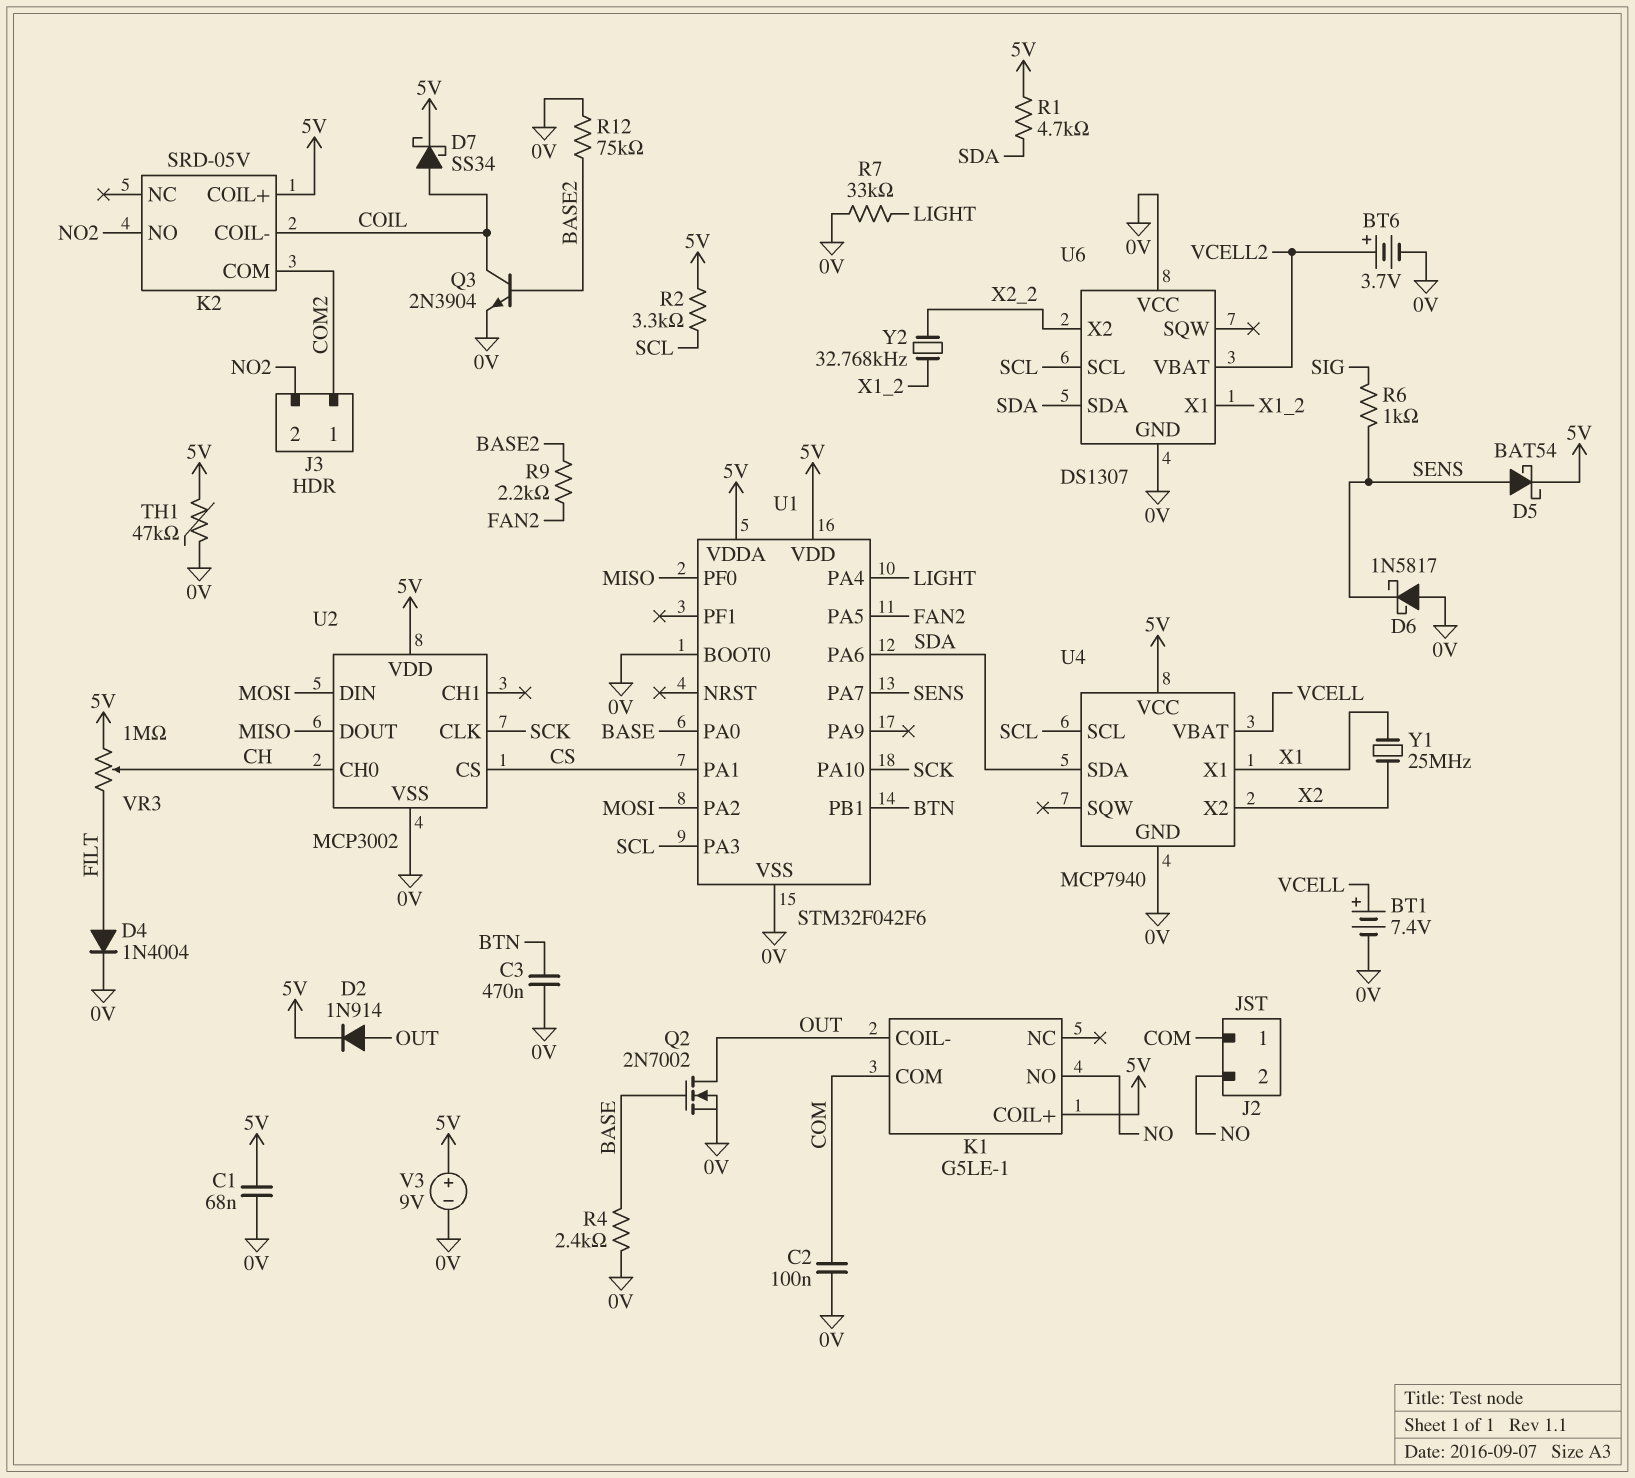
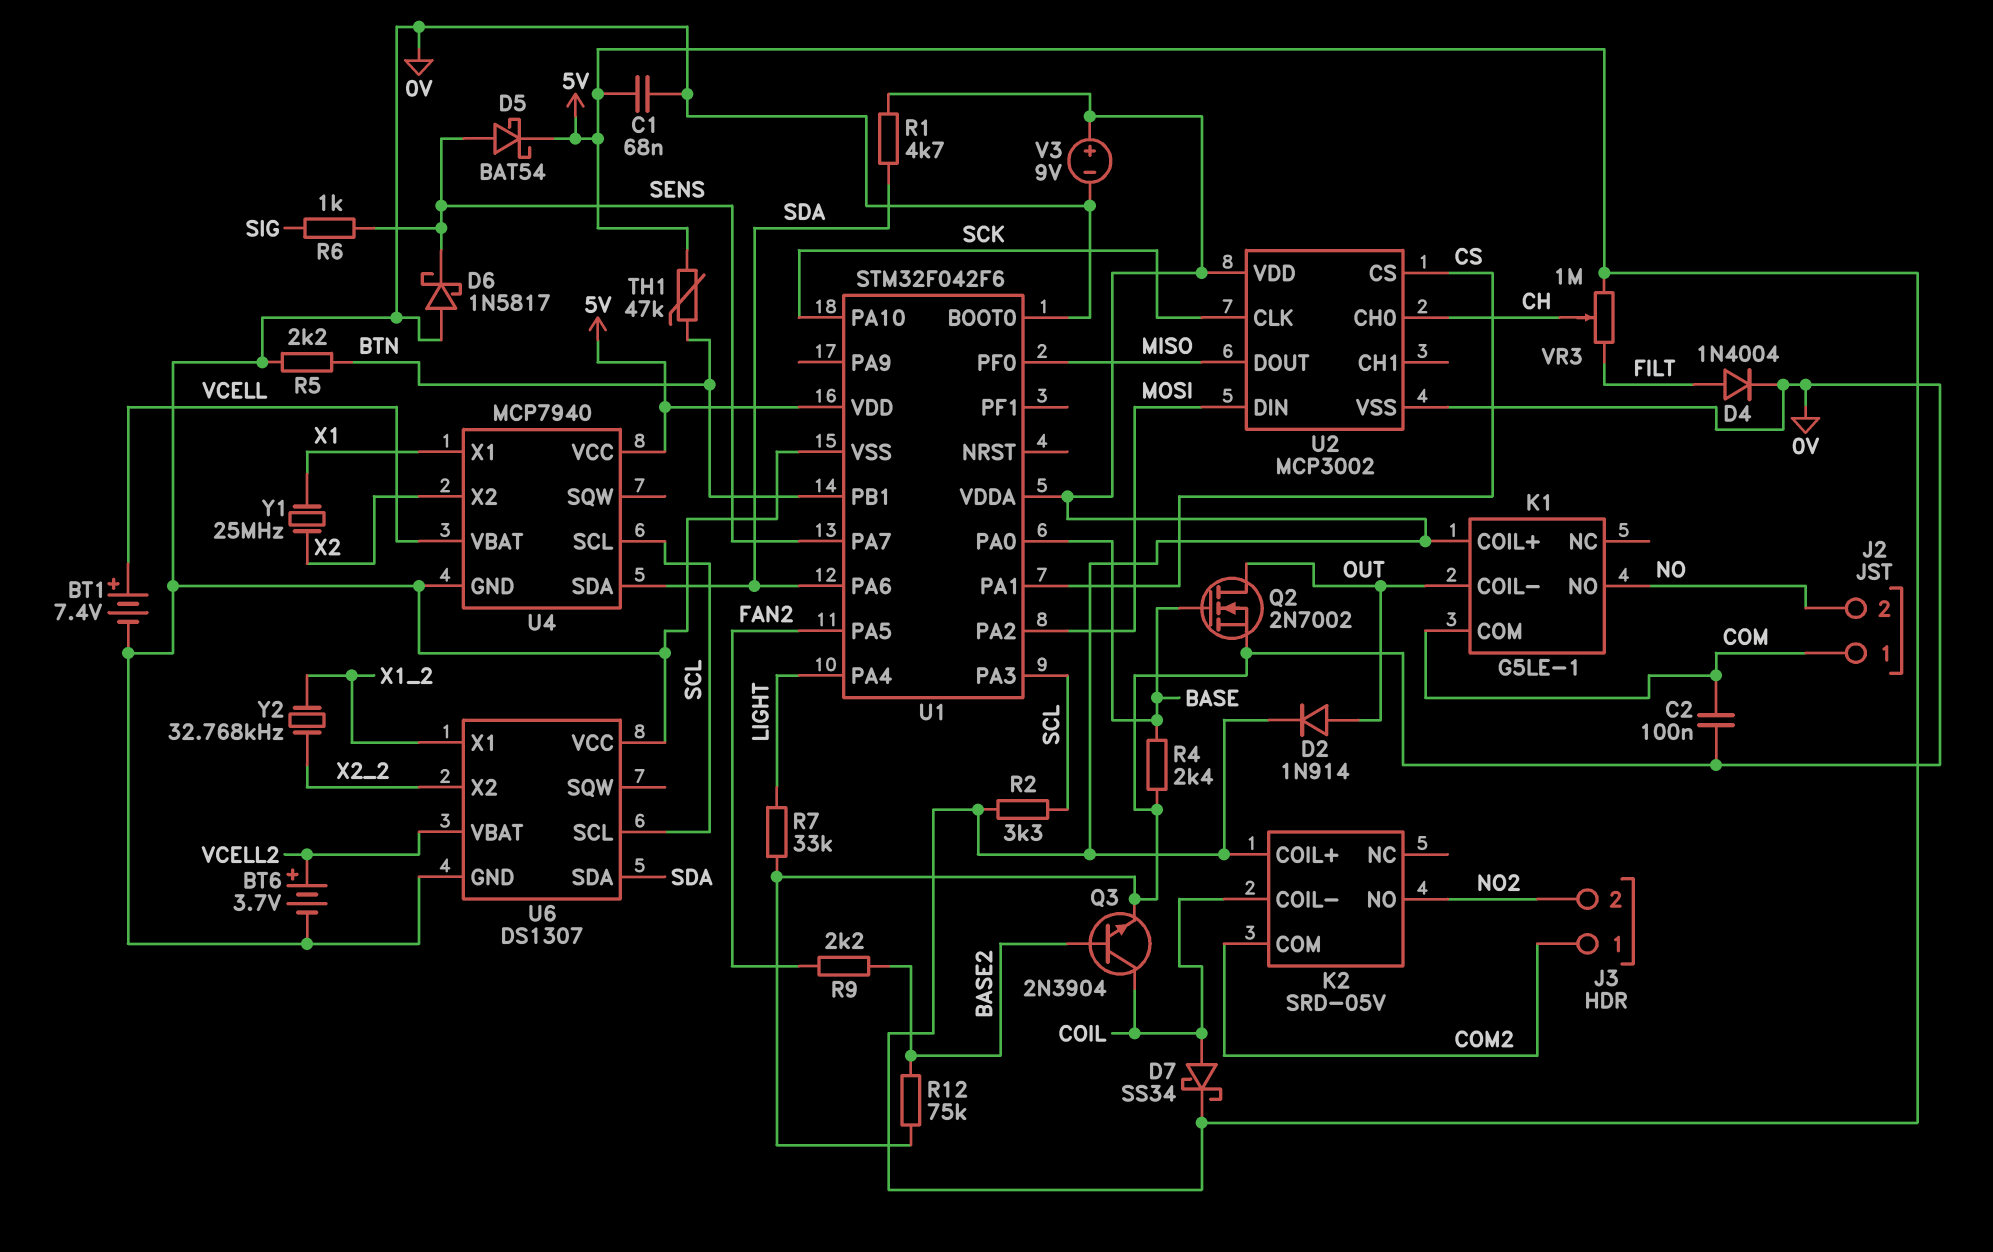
C3: 470nF (0V, BTN) -> none
R5: none -> 2.2k (0V, BTN)
TH1: 47k (0V, 5V) -> 47k (5V, BTN)

